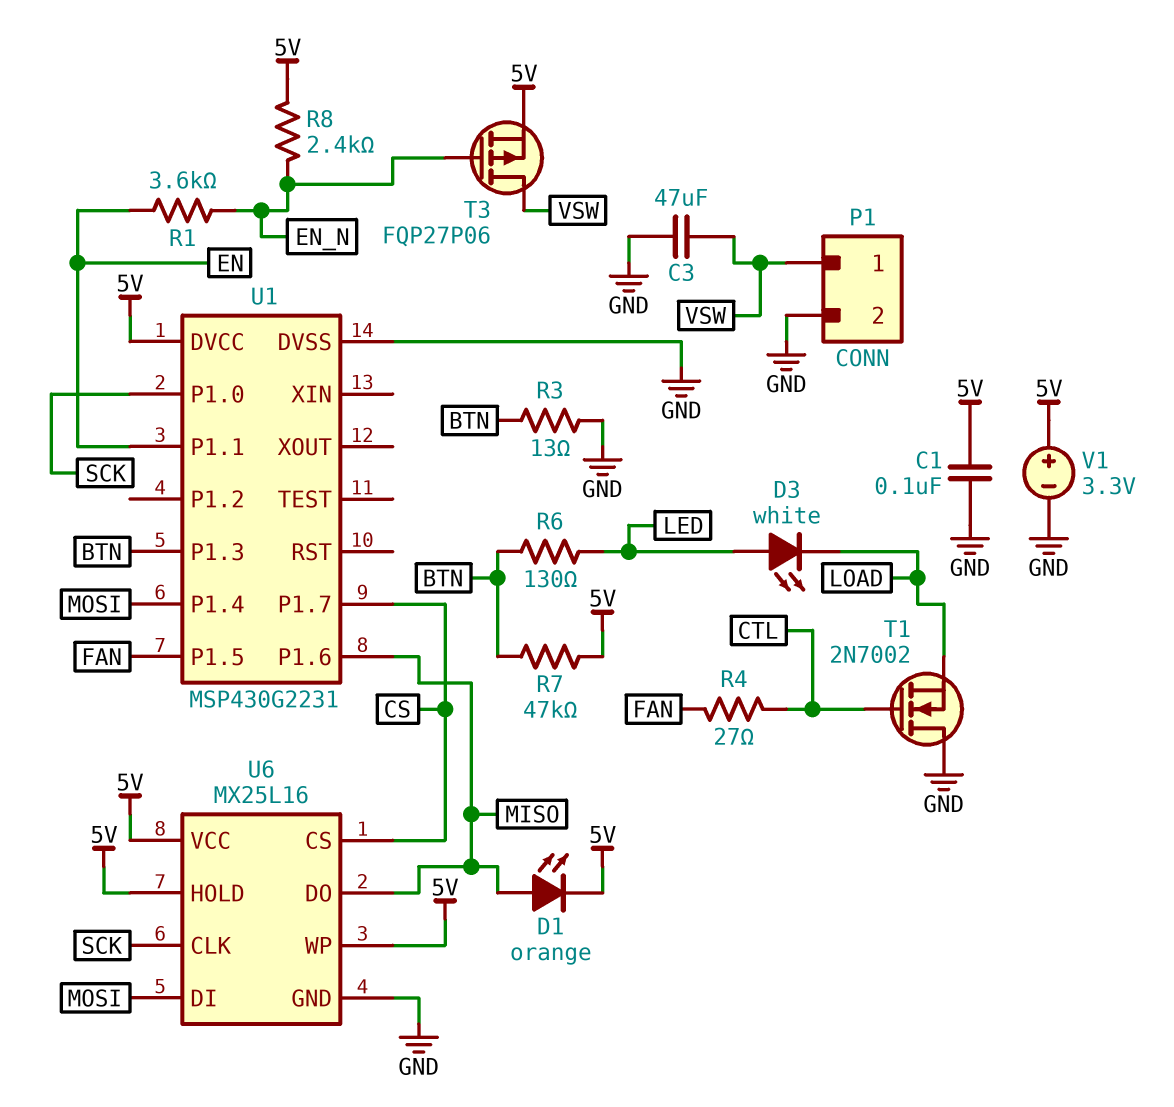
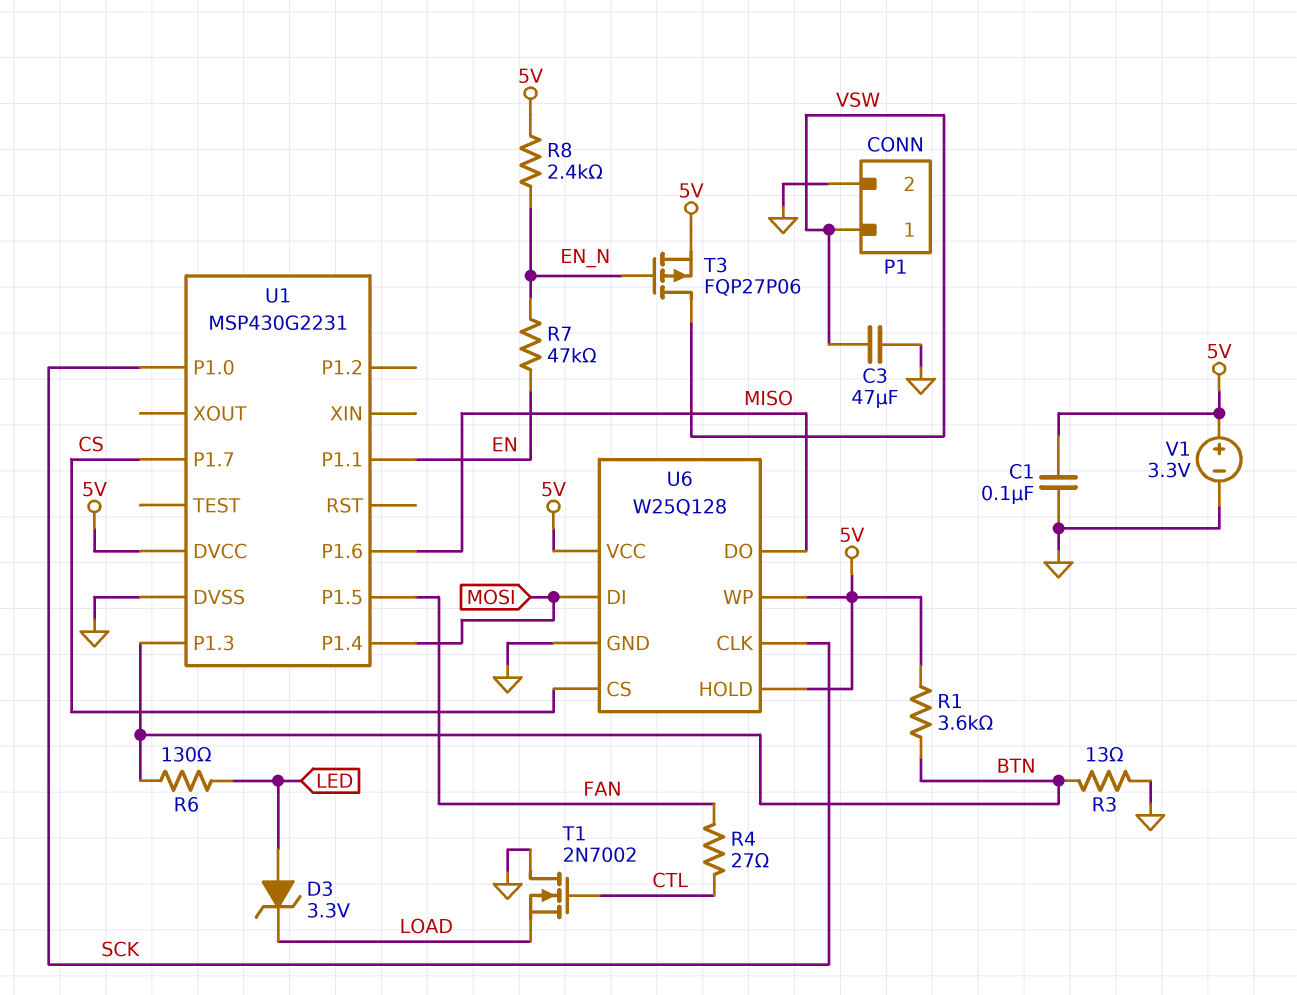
D1: LED orange (A MISO, K 5V) -> none
D3: LED white (A LED, K LOAD) -> zener 3.3V (A LED, K LOAD)
R1: 3.6k (EN, EN_N) -> 3.6k (5V, BTN)
R7: 47k (5V, BTN) -> 47k (EN, EN_N)
U6: MX25L16 -> W25Q128

